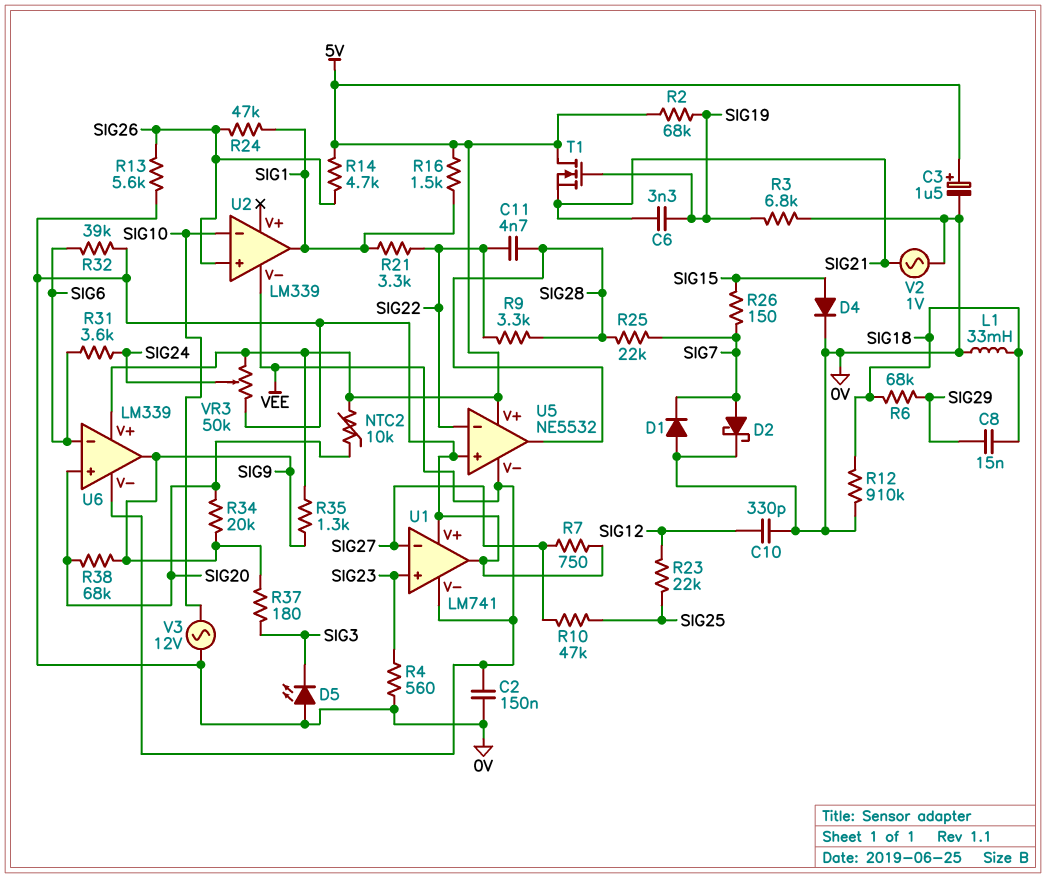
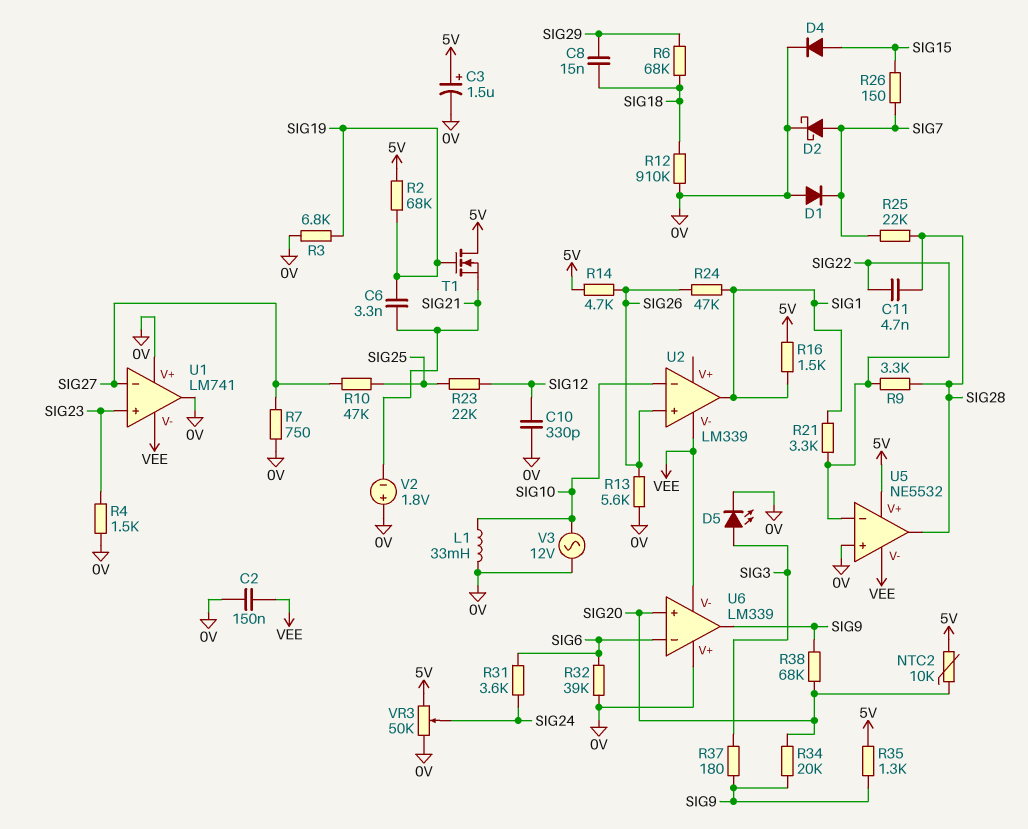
D5: LED (A 0V, K SIG3) -> LED (A SIG3, K 0V)
L1: 33mH (0V, SIG18) -> 33mH (0V, SIG10)
R4: 560 (0V, SIG23) -> 1.5k (0V, SIG23)
U6 pin V+: 5V -> 0V
V2: AC 1V (0V, SIG21) -> 1.8V (plus 0V, minus SIG21)

